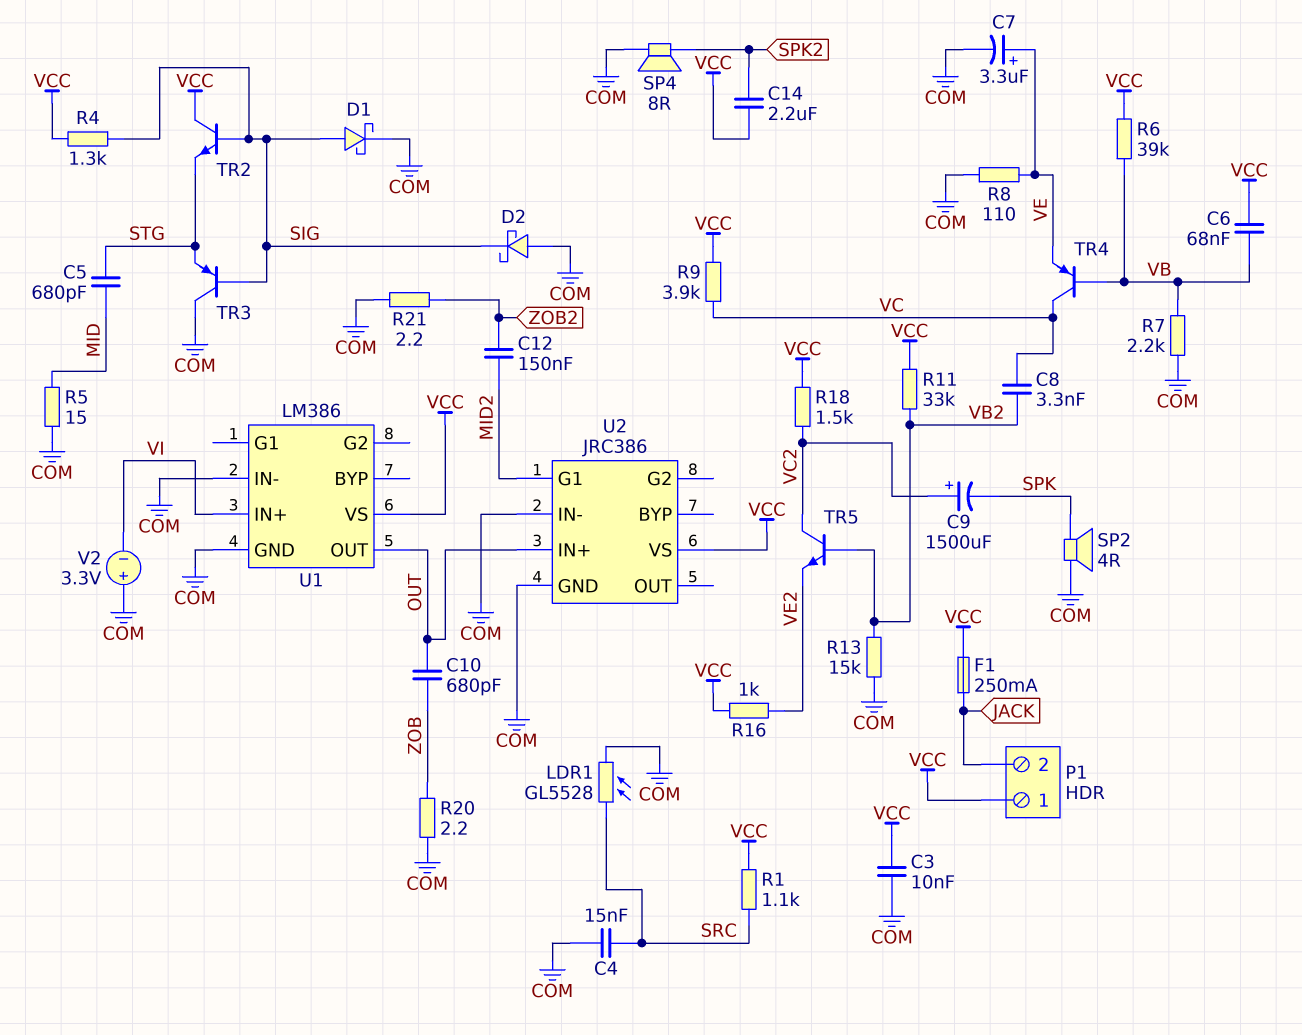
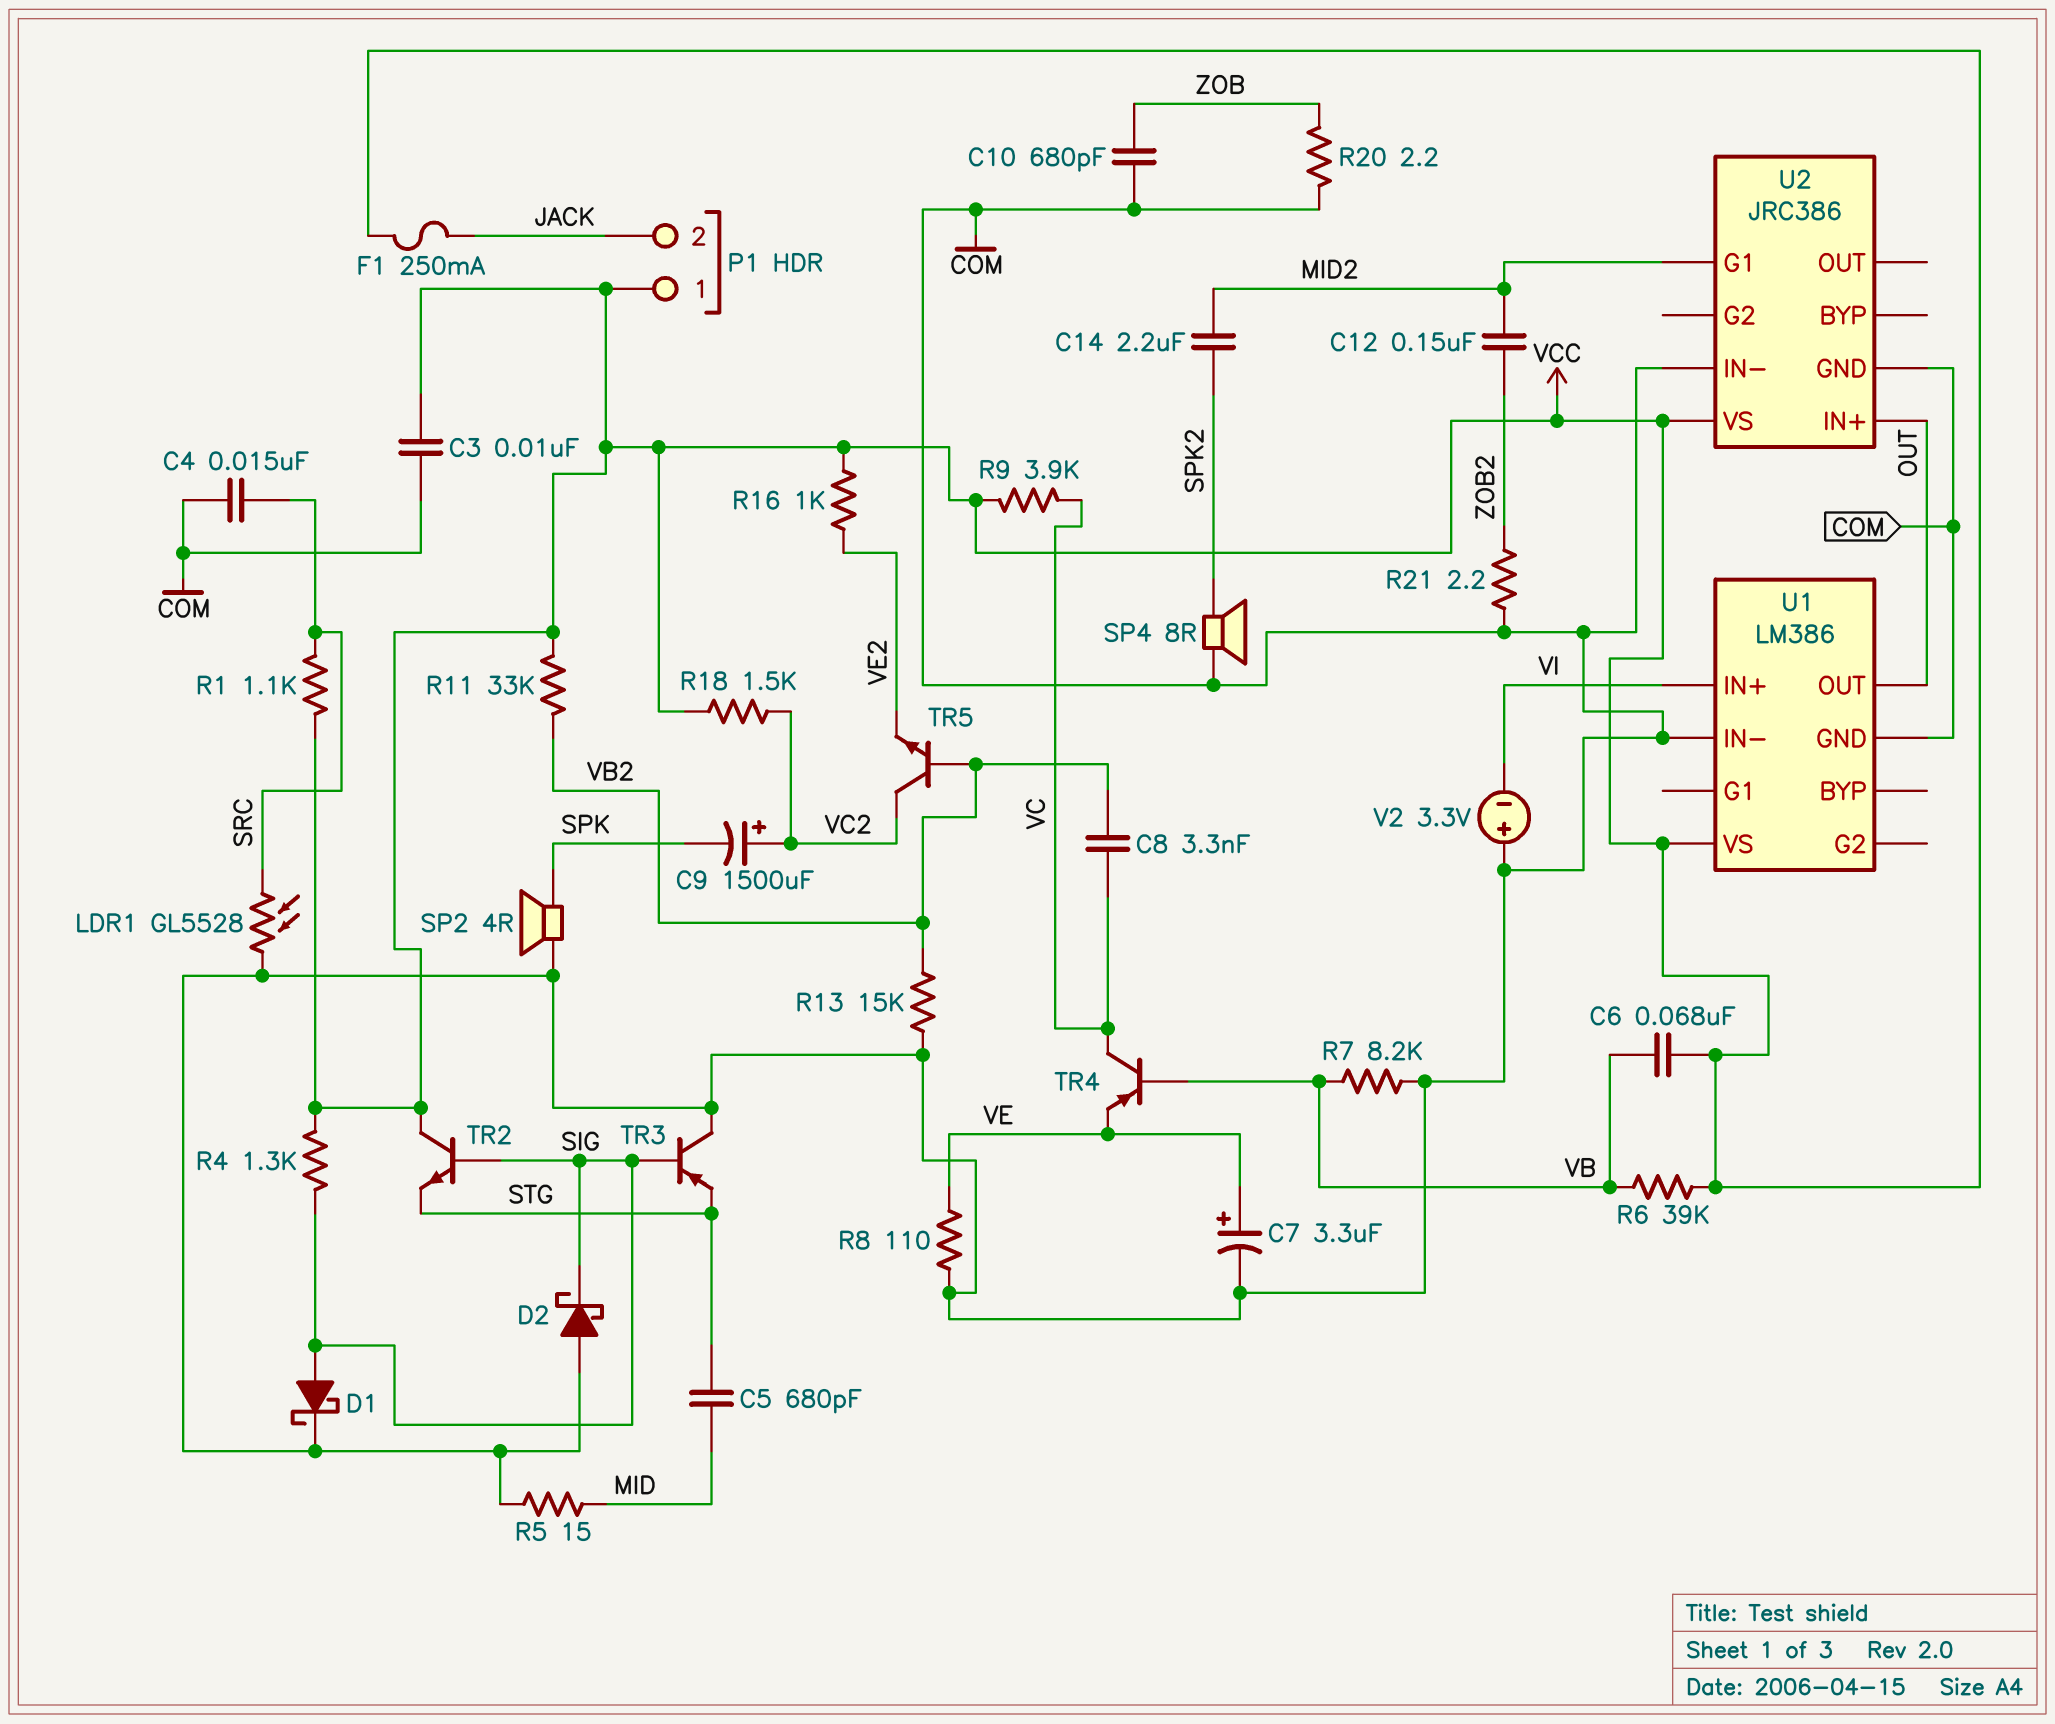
C10: 680pF (OUT, ZOB) -> 680pF (COM, ZOB)
C14: 2.2uF (SPK2, VCC) -> 2.2uF (MID2, SPK2)
R7: 2.2k (COM, VB) -> 8.2k (COM, VB)

